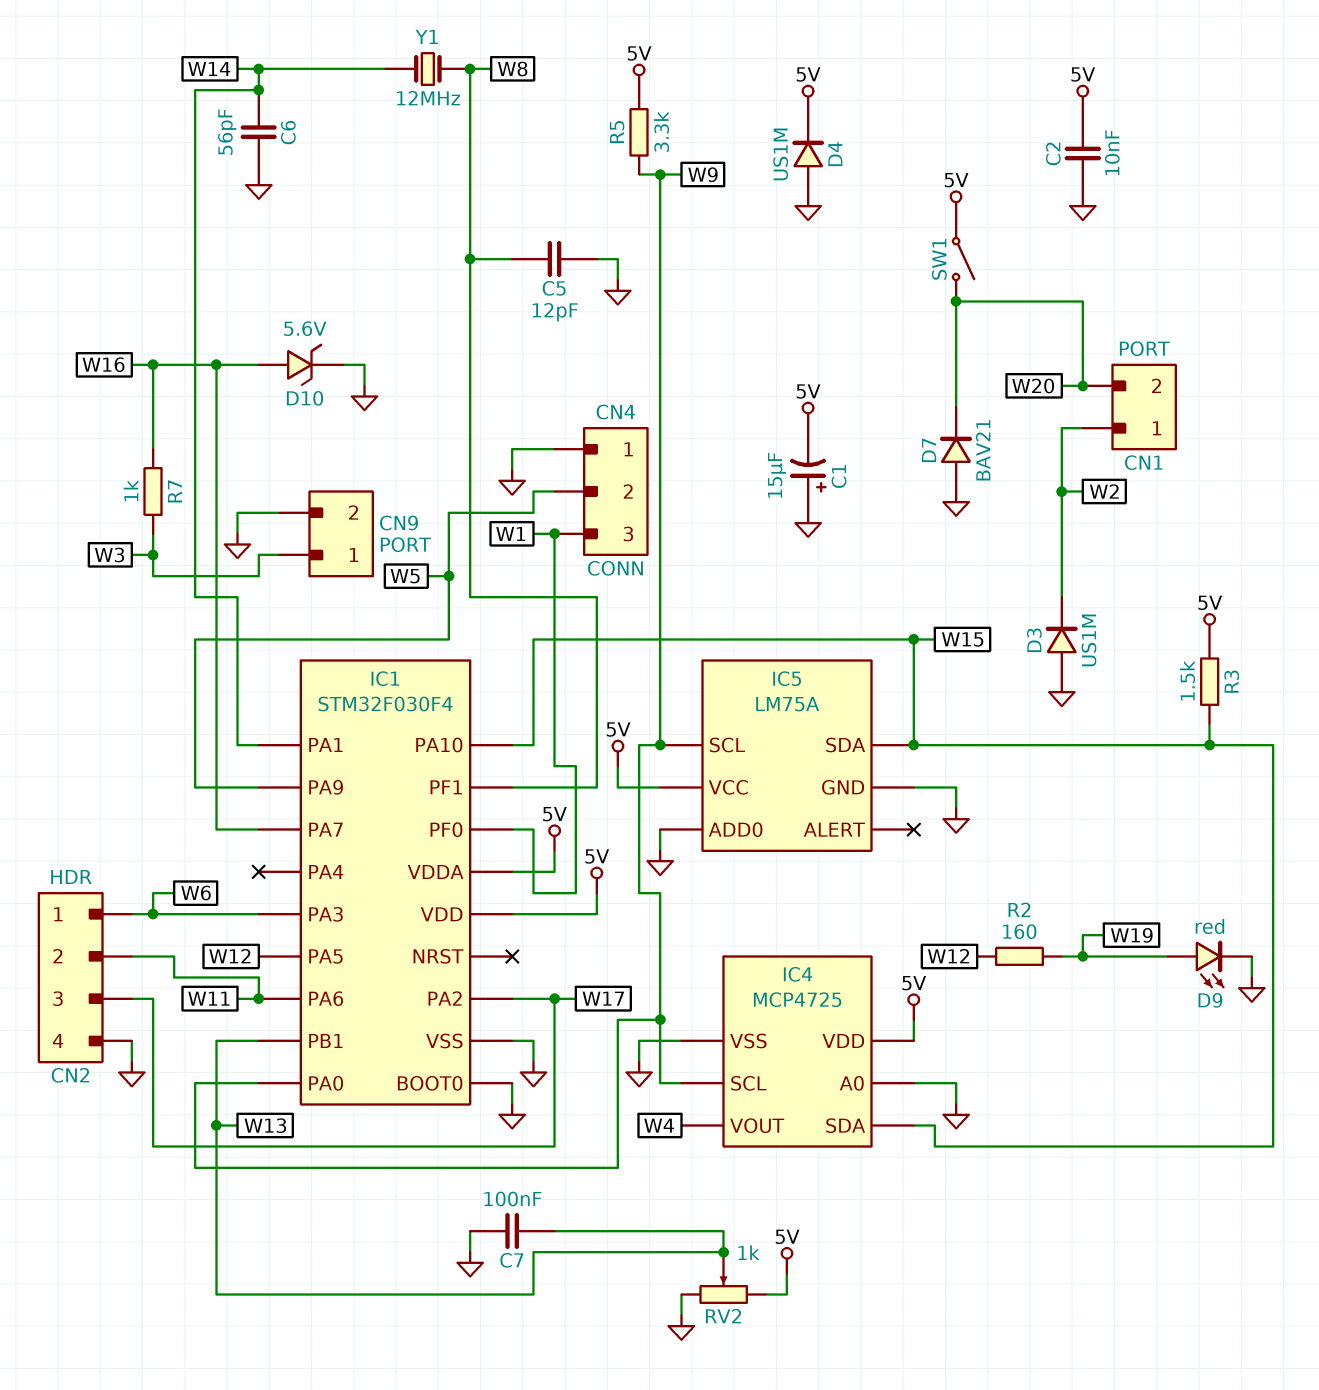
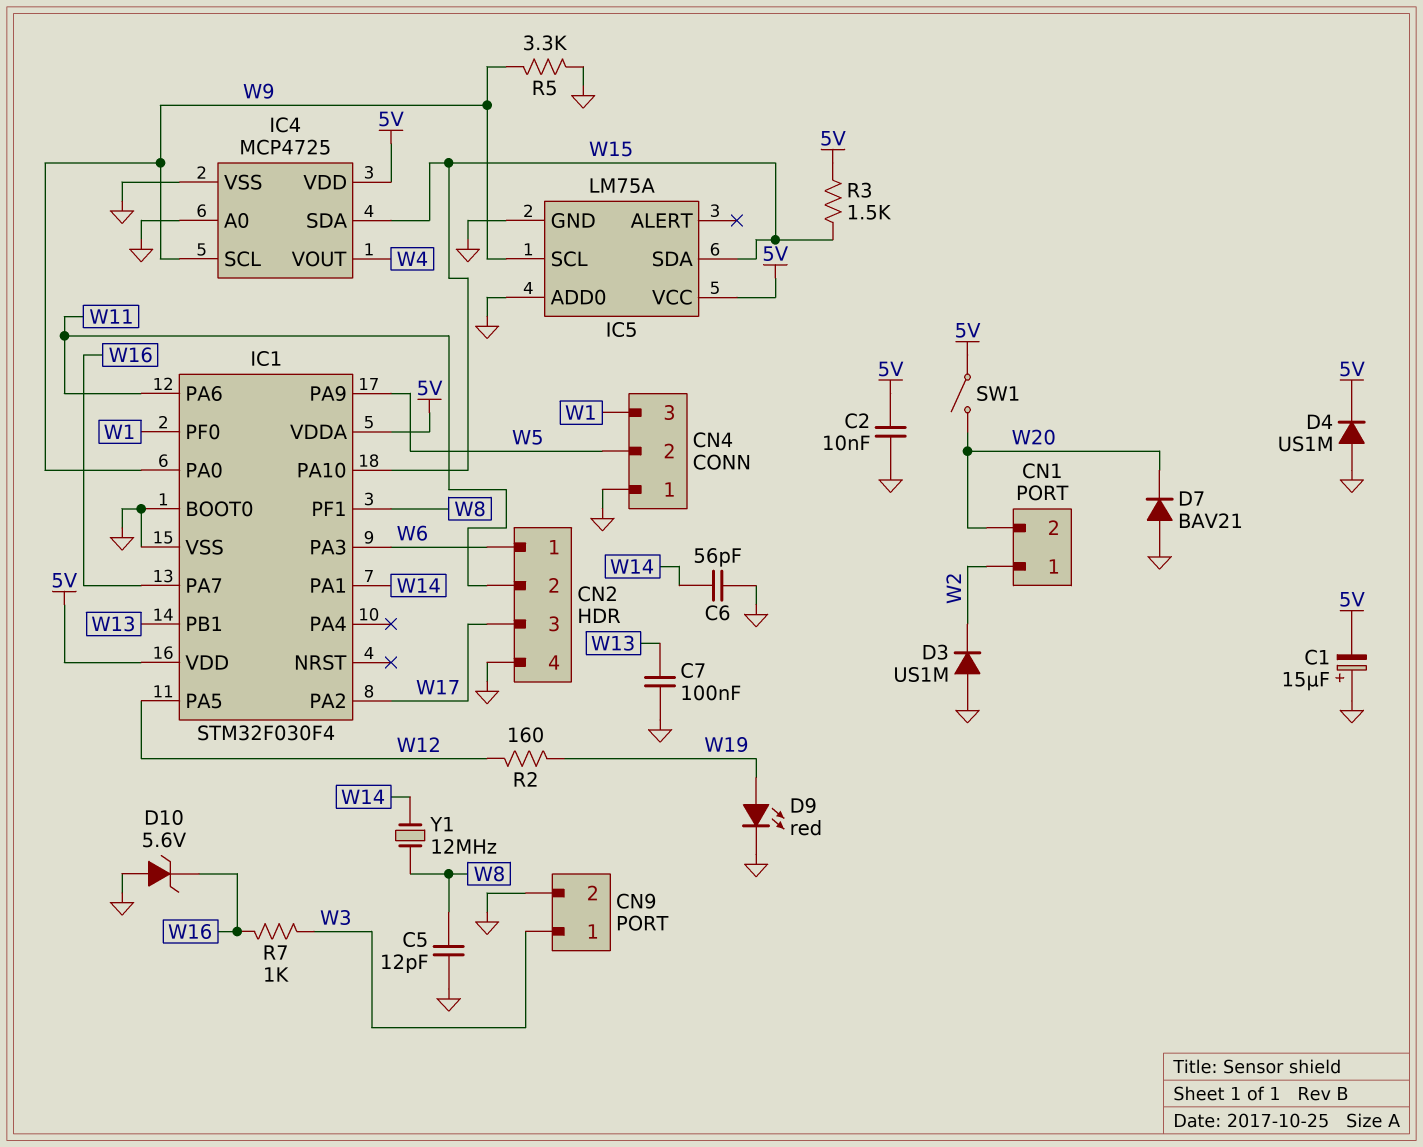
D10: zener 5.6V (A W16, K GND) -> zener 5.6V (A GND, K W16)
R5: 3.3k (5V, W9) -> 3.3k (GND, W9)
RV2: 1k (5V, GND, wiper W13) -> none

